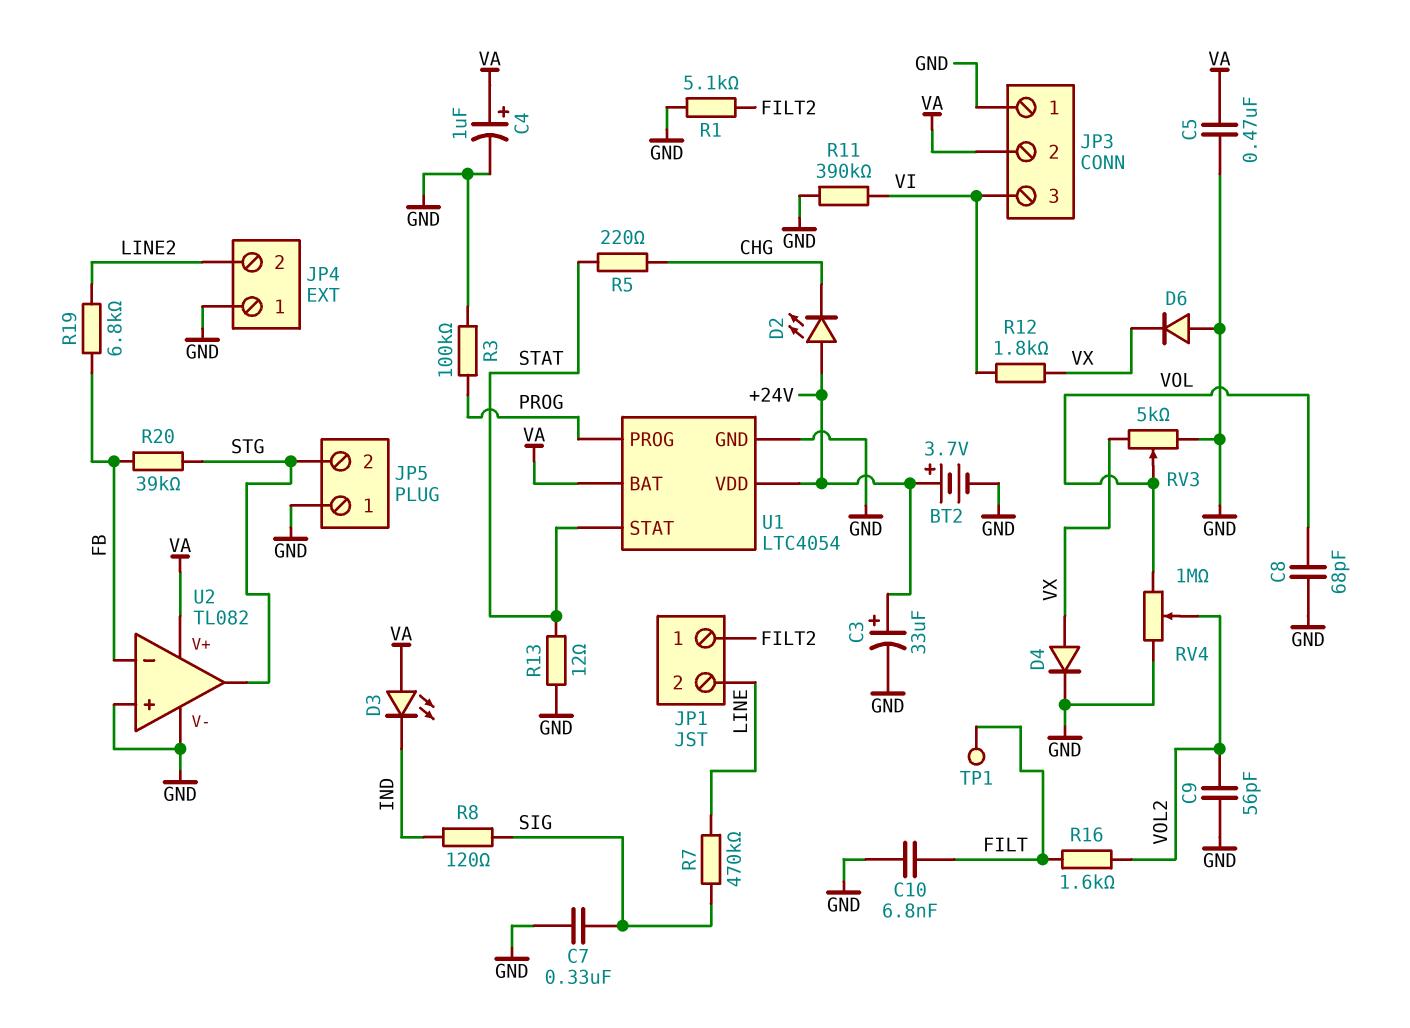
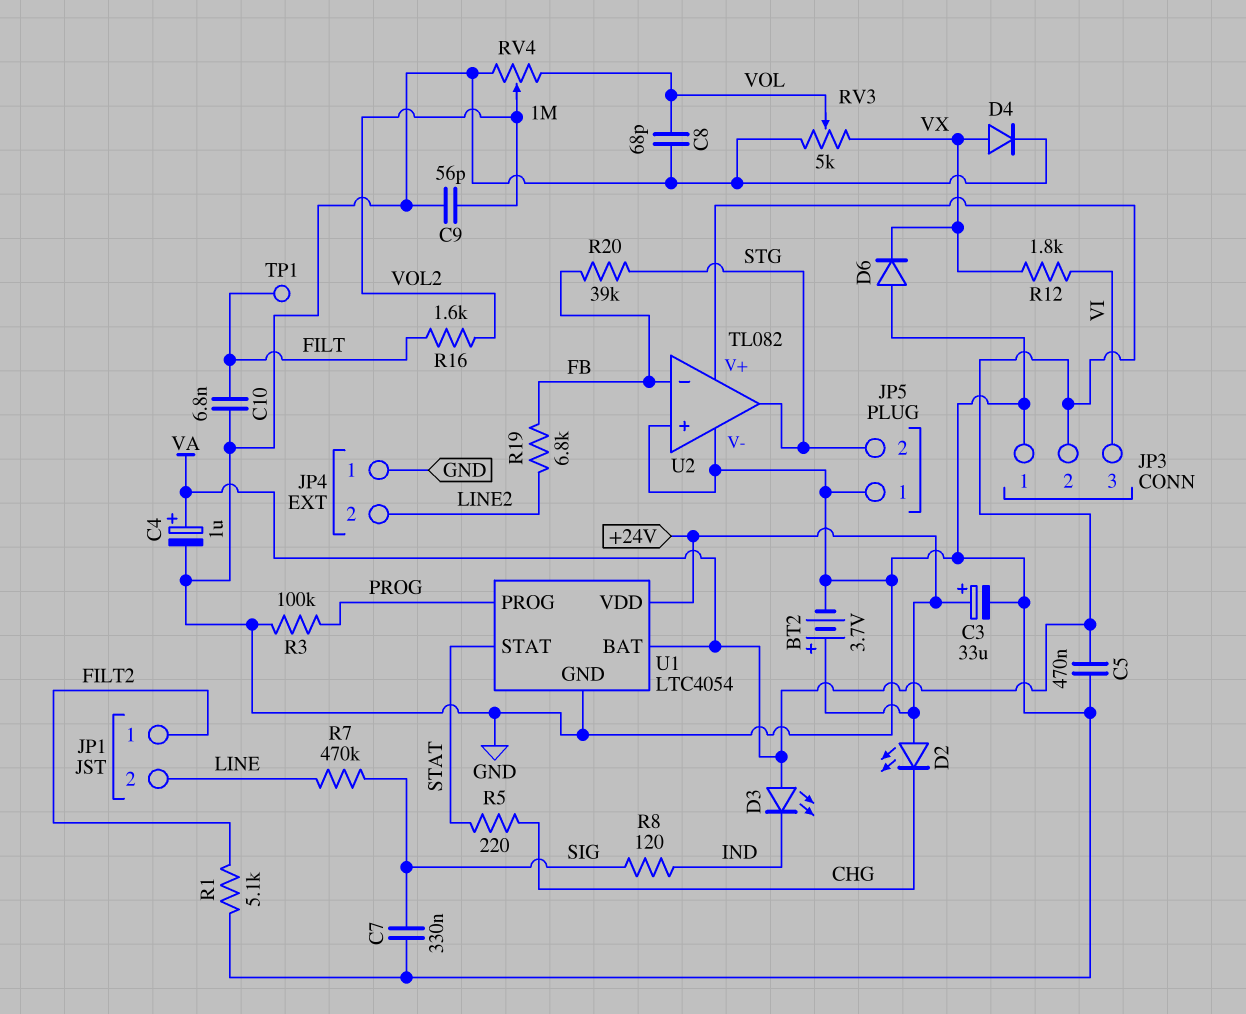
R11: 390k (GND, VI) -> none
R13: 12 (GND, STAT) -> none

